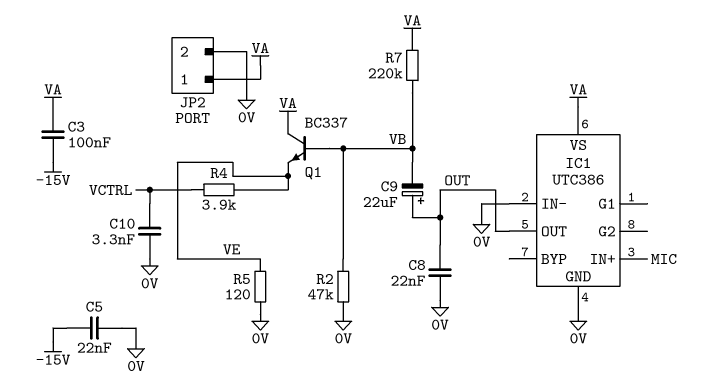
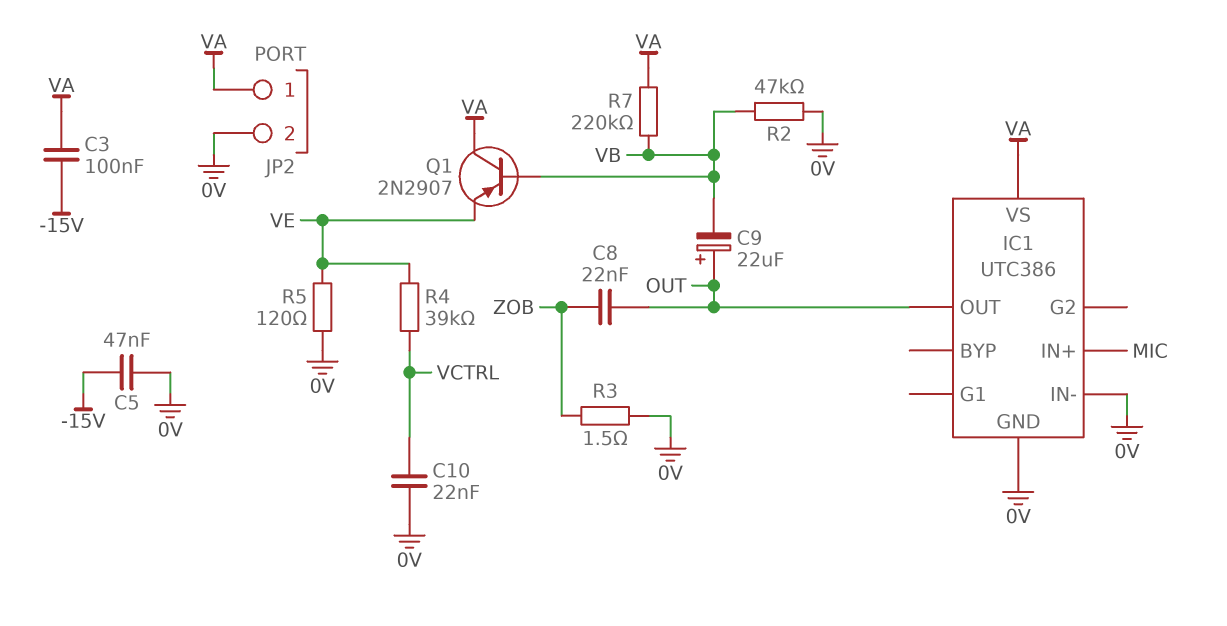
C5: 22nF (-15V, 0V) -> 47nF (-15V, 0V)
C8: 22nF (0V, OUT) -> 22nF (OUT, ZOB)
C10: 3.3nF (0V, VCTRL) -> 22nF (0V, VCTRL)
Q1: NPN BC337 (B VB, C VA, E VE) -> PNP 2N2907 (B VB, C VA, E VE)
R3: none -> 1.5 (0V, ZOB)
R4: 3.9k (VCTRL, VE) -> 39k (VCTRL, VE)

